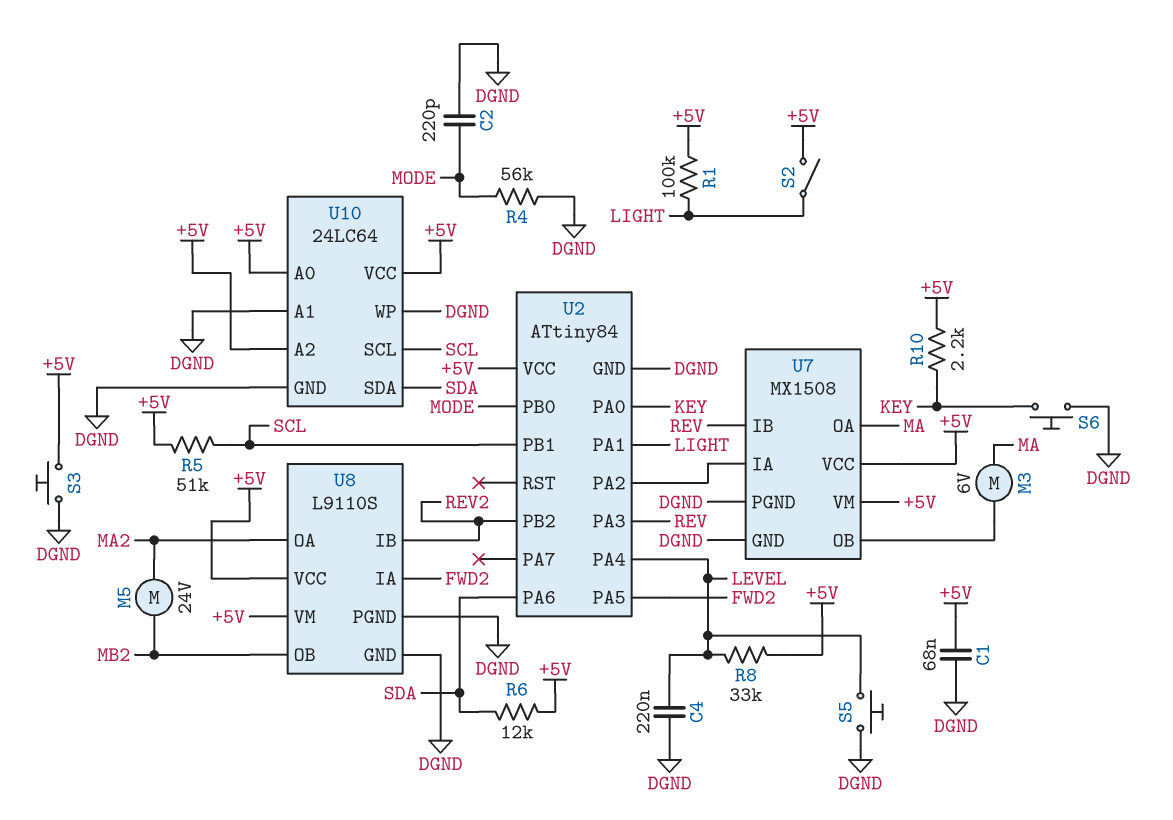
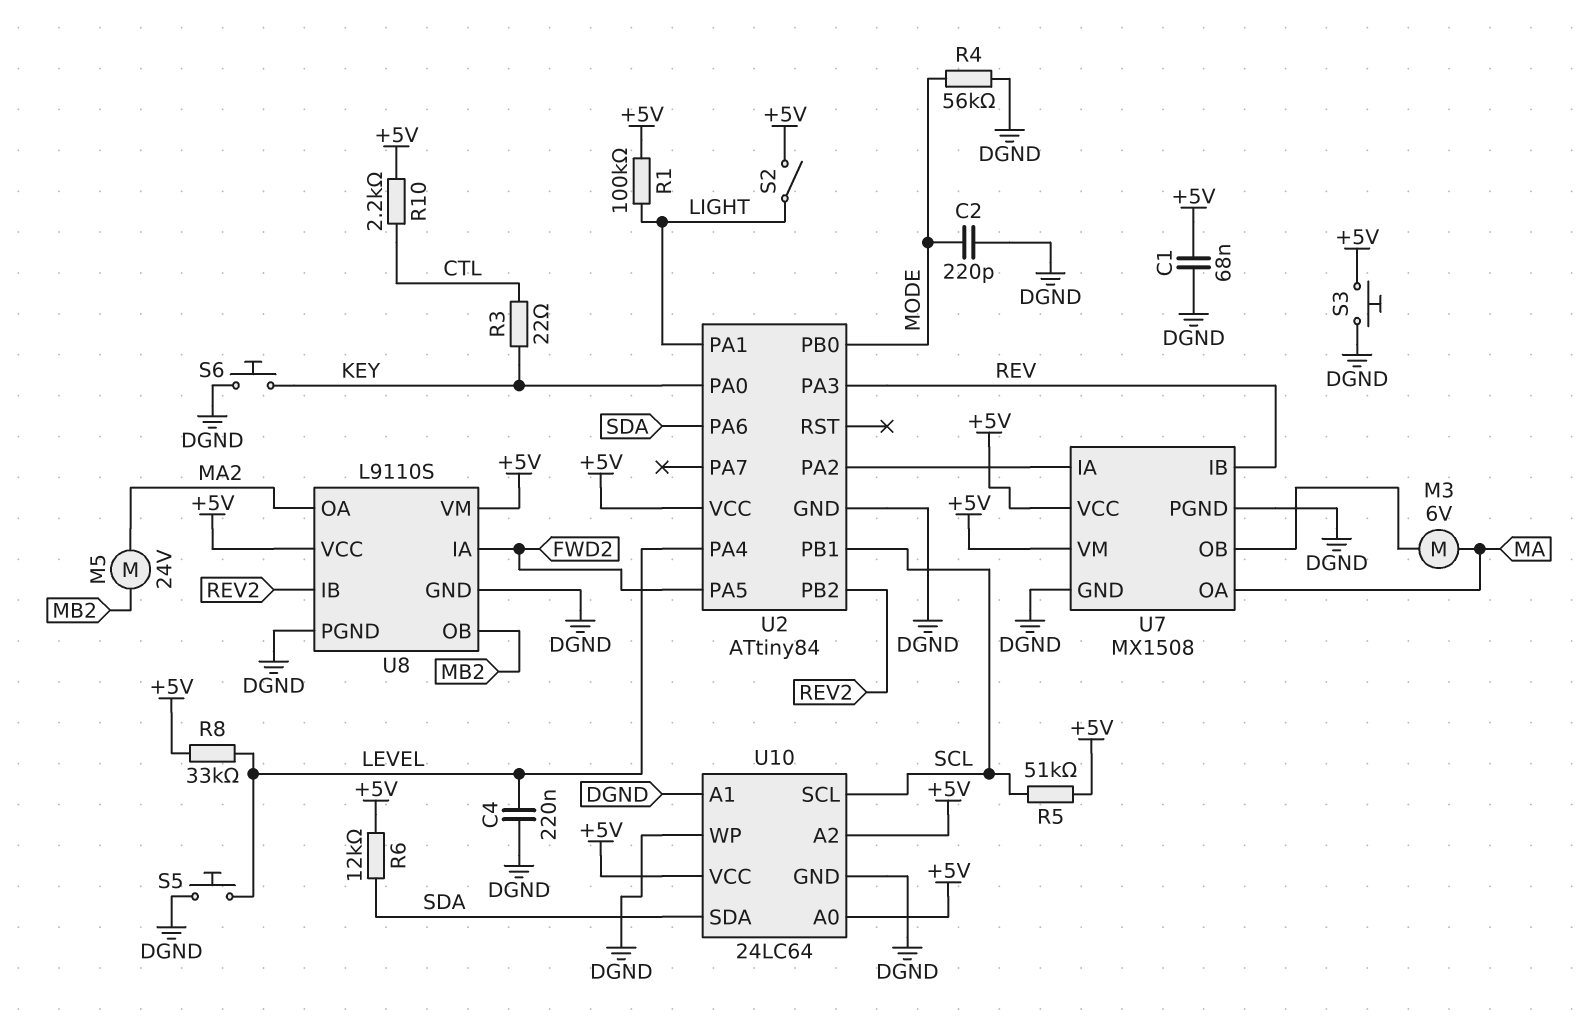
R3: none -> 22 (CTL, KEY)
R10: 2.2k (+5V, KEY) -> 2.2k (+5V, CTL)

